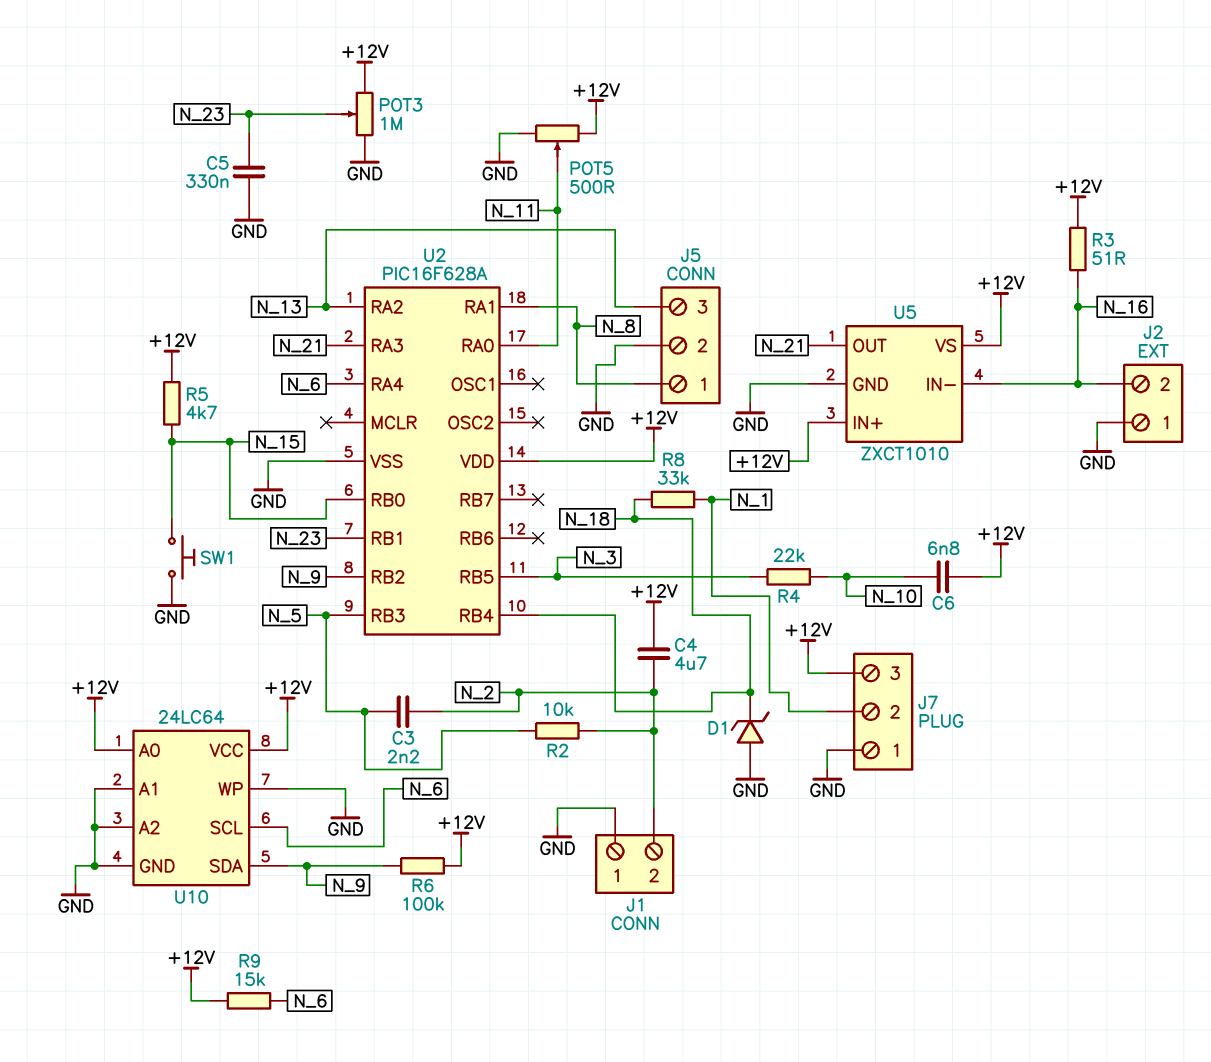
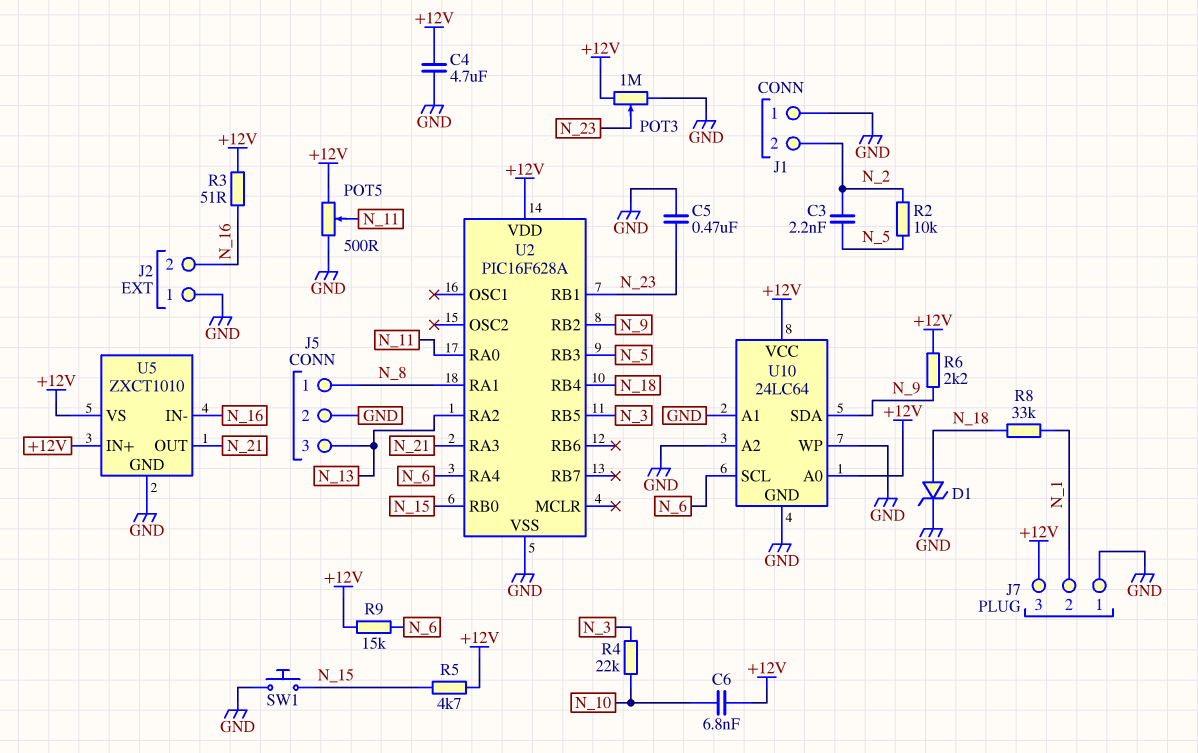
C4: 4.7uF (+12V, N_2) -> 4.7uF (+12V, GND)
C5: 330nF (GND, N_23) -> 470nF (GND, N_23)
D1: zener (A GND, K N_18) -> zener (A N_18, K GND)
R6: 100k (+12V, N_9) -> 2.2k (+12V, N_9)

